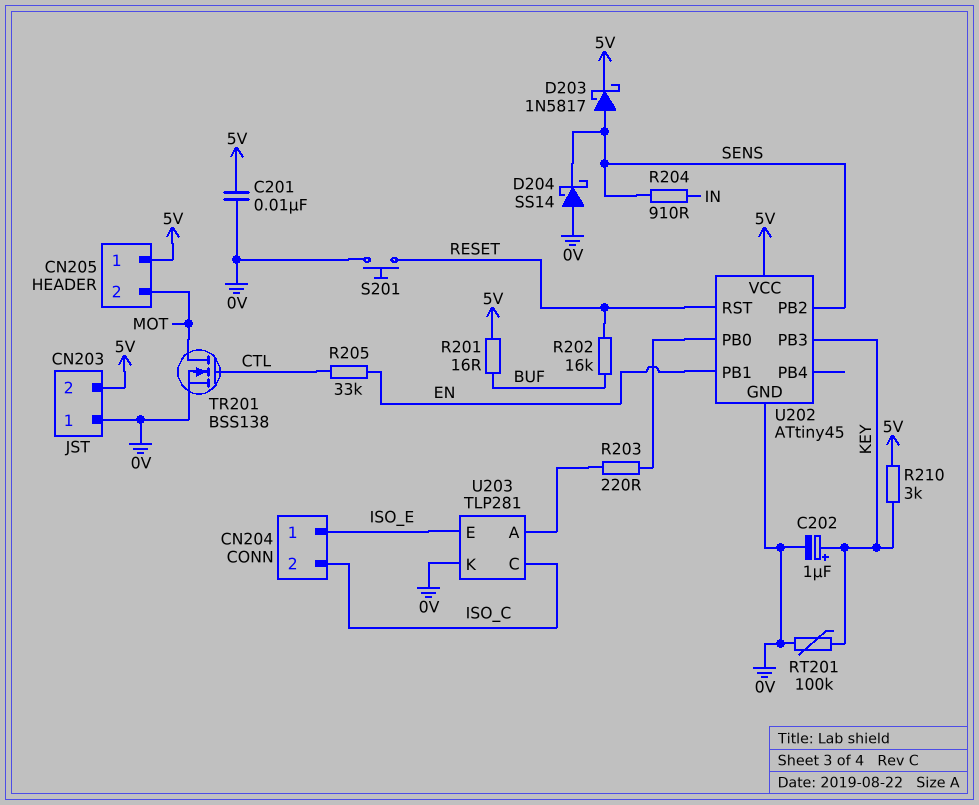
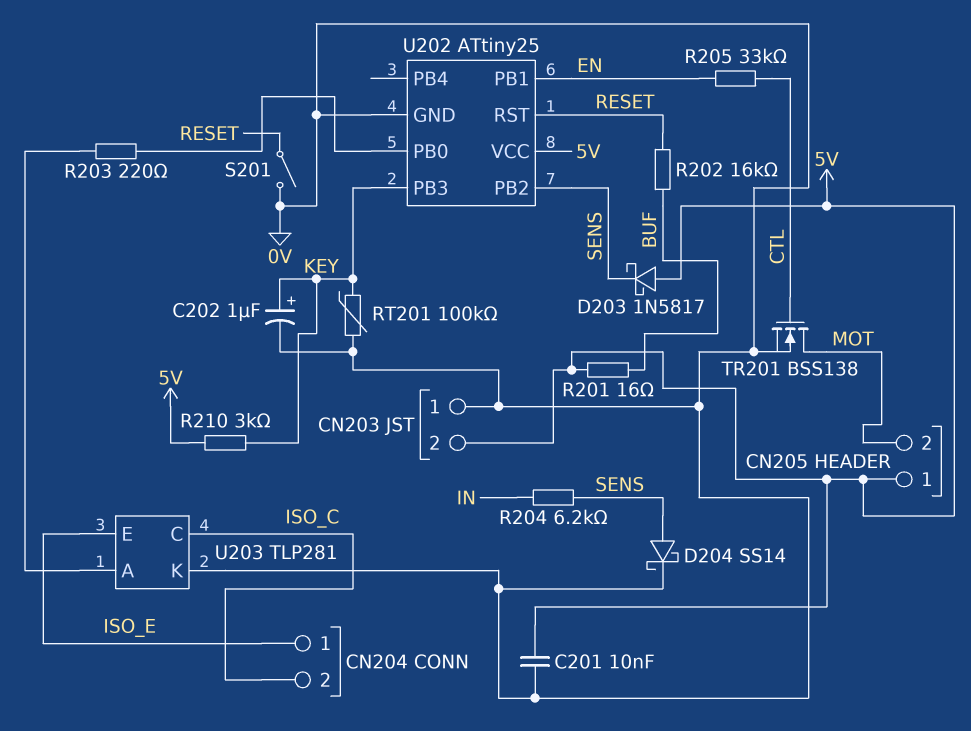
D203: schottky 1N5817 (A SENS, K 5V) -> schottky 1N5817 (A 5V, K SENS)
D204: schottky SS14 (A 0V, K SENS) -> schottky SS14 (A SENS, K 0V)
R204: 910 (IN, SENS) -> 6.2k (IN, SENS)
S201: button (0V, RESET) -> switch (0V, RESET)
U202: ATtiny45 -> ATtiny25

